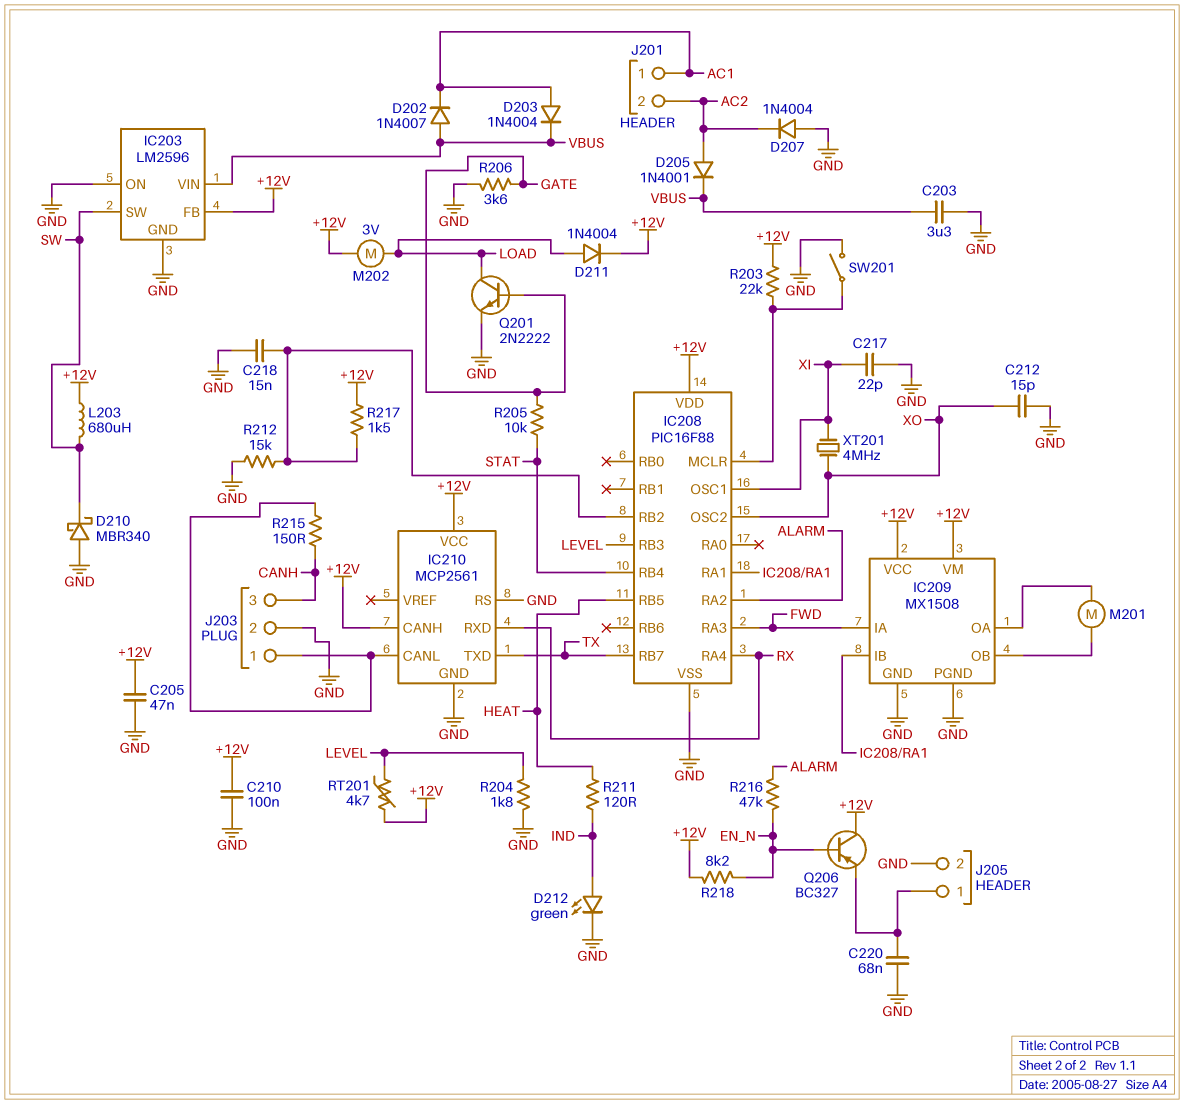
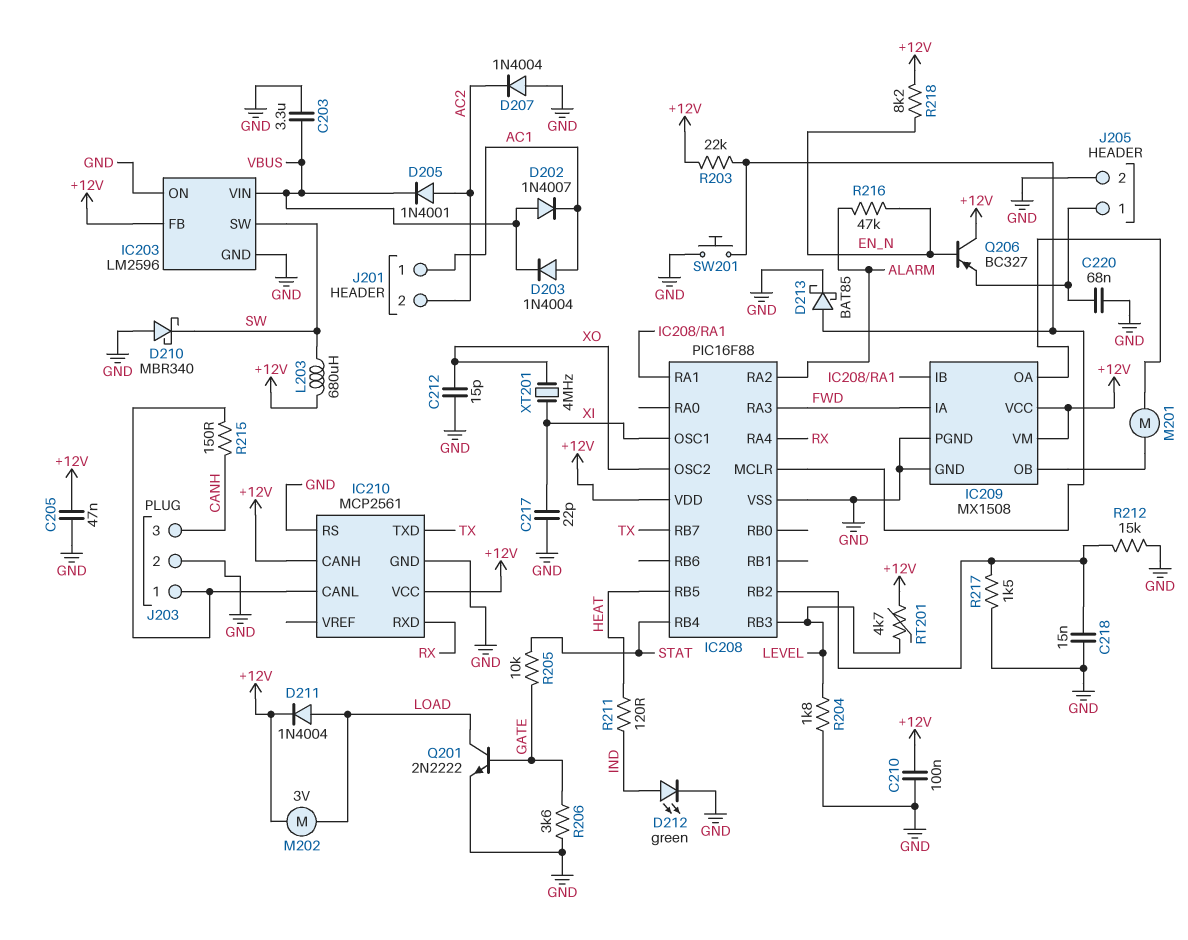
D213: none -> schottky BAT85 (A IC208/MCLR, K GND)
R217: 1.5k (+12V, IC208/RB2) -> 1.5k (GND, IC208/RB2)
SW201: switch (GND, IC208/MCLR) -> button (GND, IC208/MCLR)

